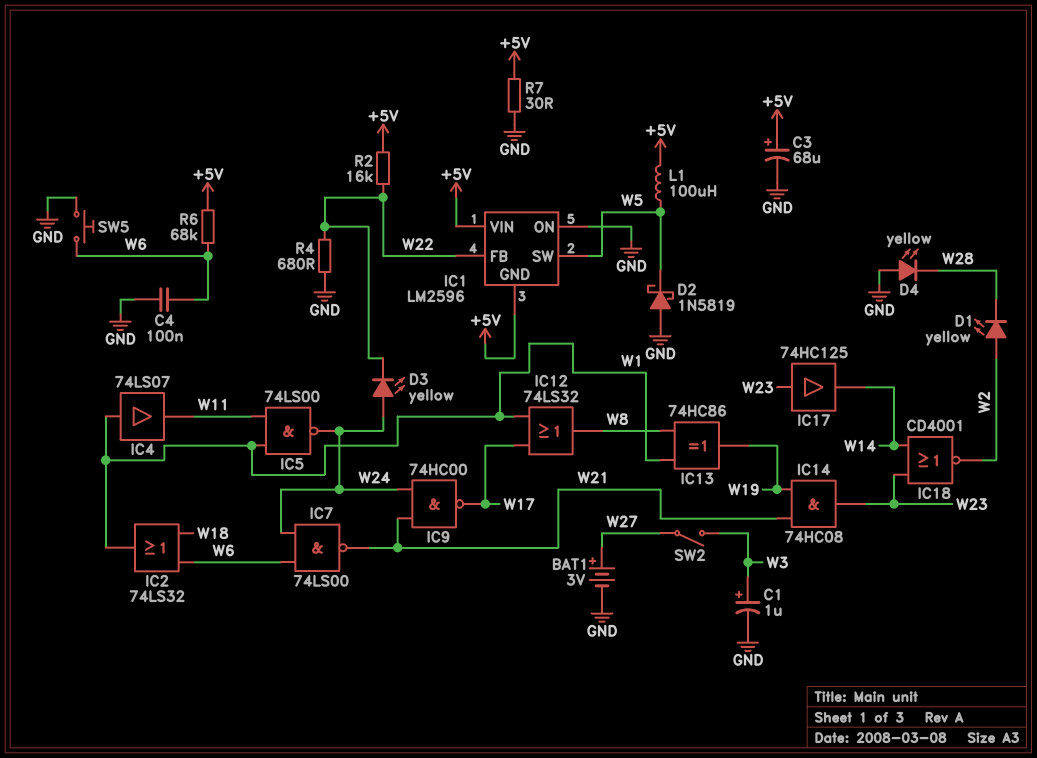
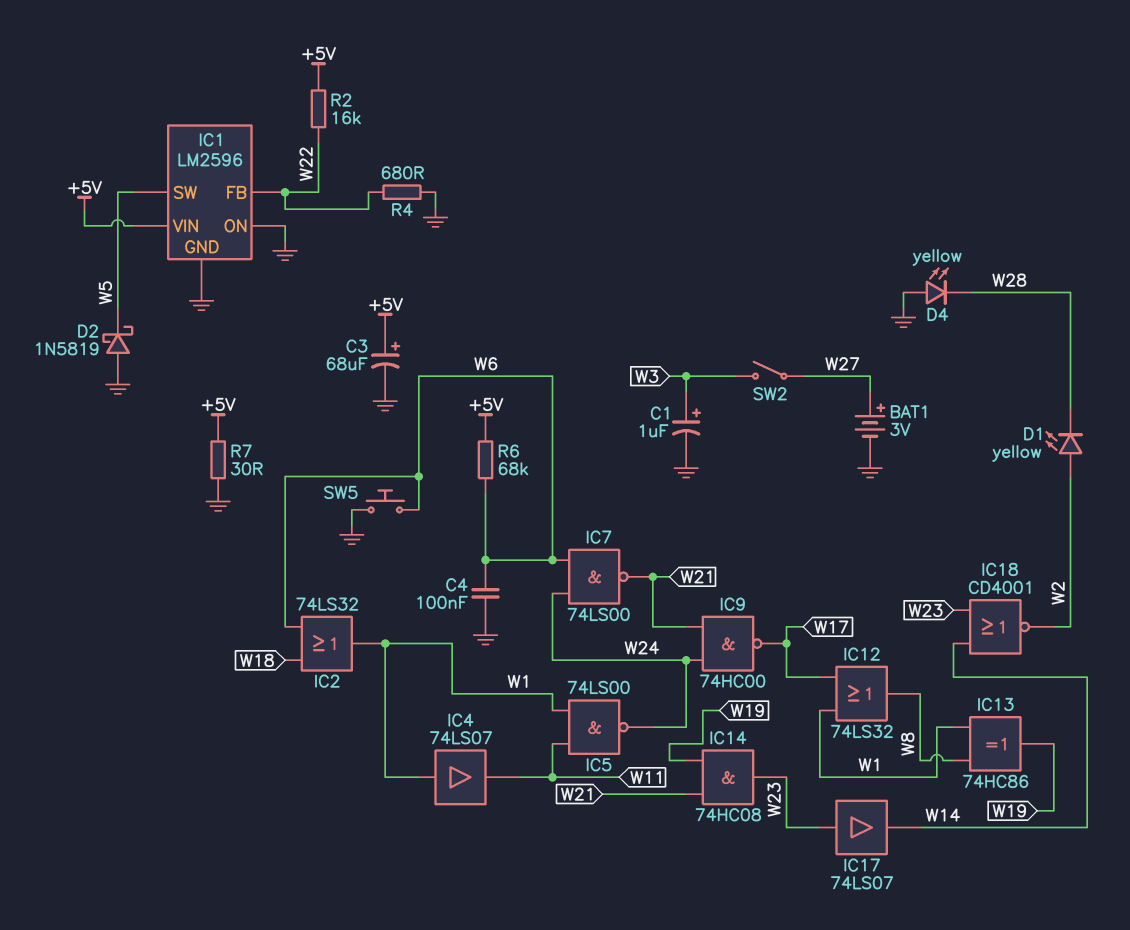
D3: LED yellow (A W24, K W22) -> none
IC1 pin GND: +5V -> GND
IC17: buffer 74HC125 (in W23, out W14) -> buffer 74LS07 (in W23, out W14)
L1: 100uH (+5V, W5) -> none

